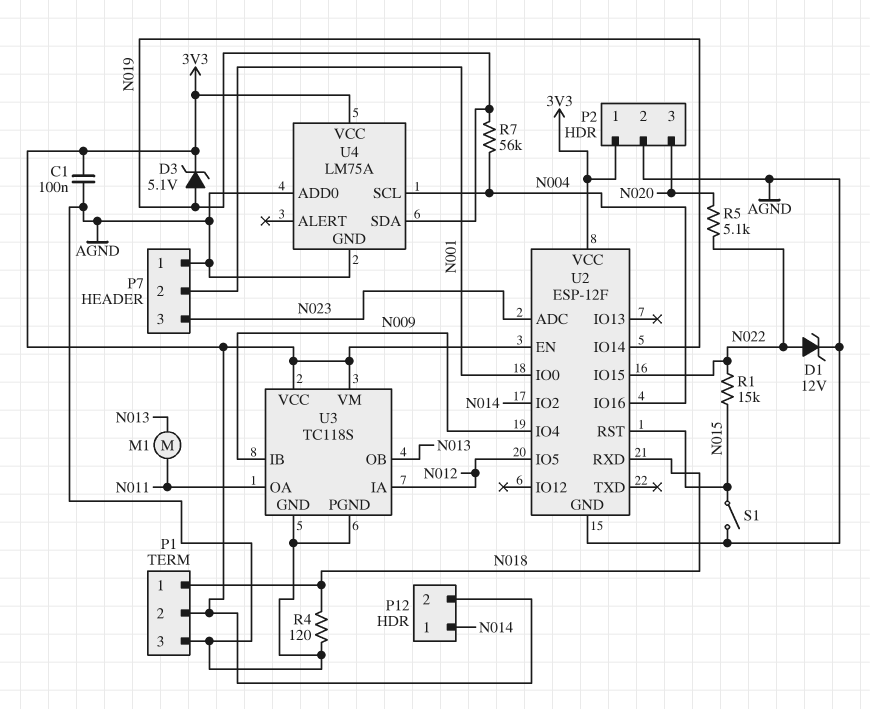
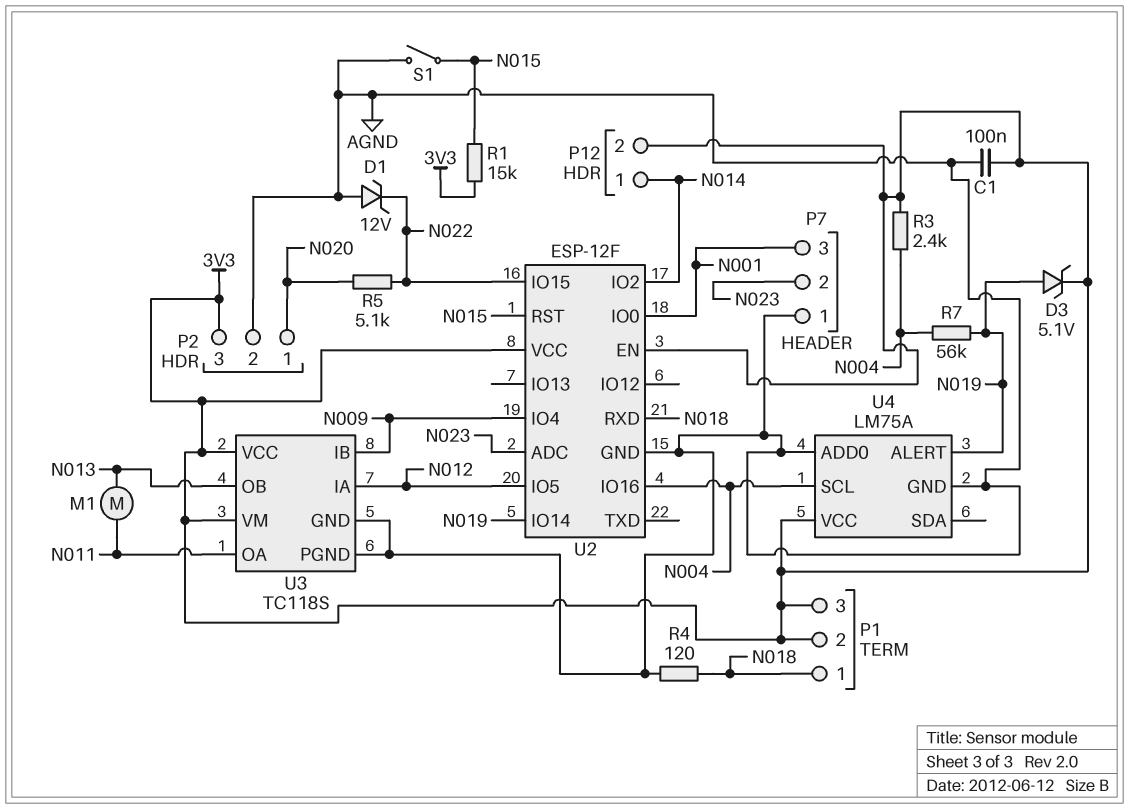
D1: zener 12V (A N022, K AGND) -> zener 12V (A AGND, K N022)
P1 pin 3: AGND -> 3V3
P2 pin 1: 3V3 -> N020
P2 pin 3: N020 -> 3V3
P7 pin 2: N001 -> N023
P7 pin 3: N023 -> N001
R1: 15k (N015, N022) -> 15k (3V3, N015)
R3: none -> 2.4k (3V3, N004)
U4 pin ALERT: none -> N019
U4 pin SDA: N019 -> none

